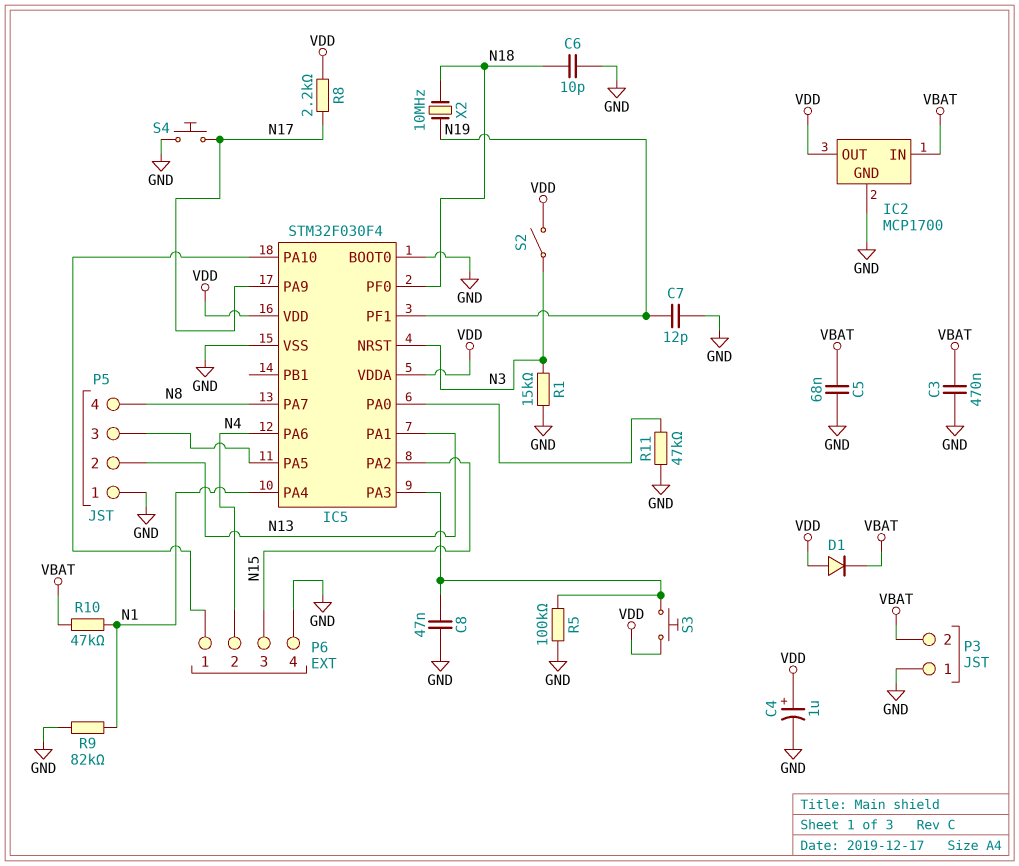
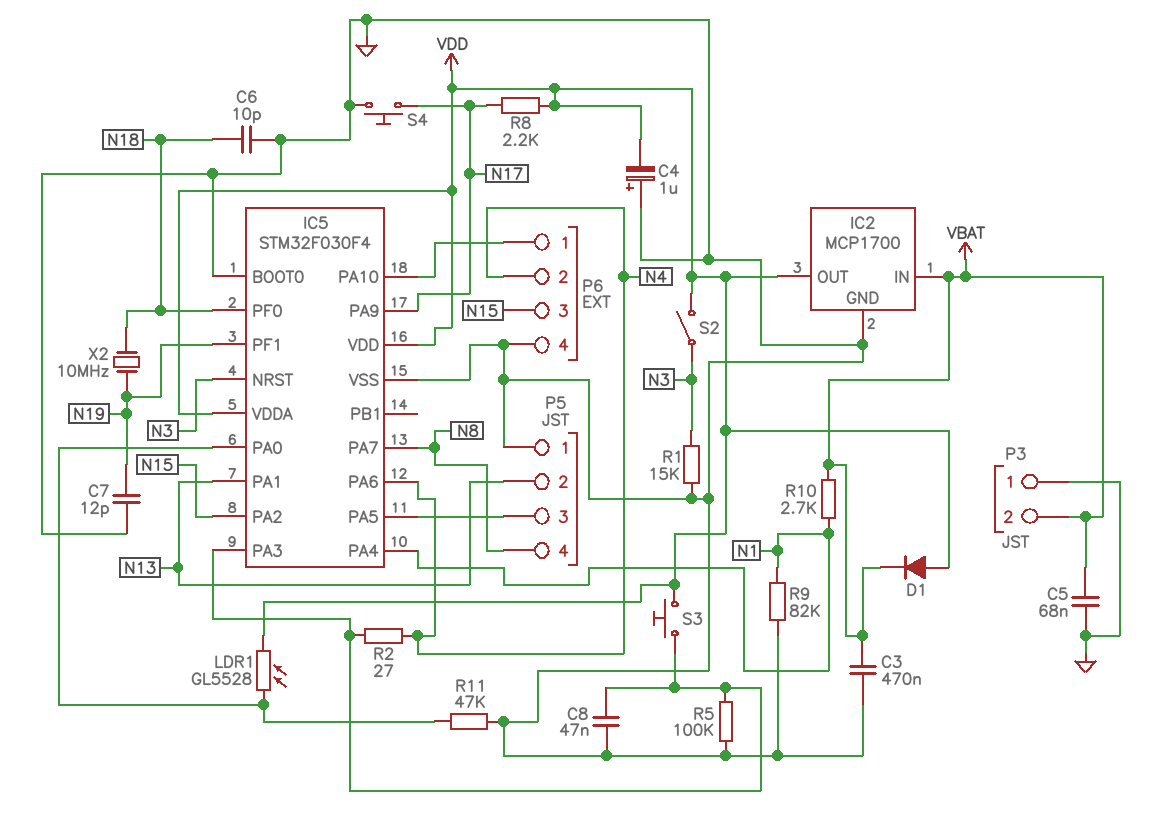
C4: 1uF (plus VDD, minus GND) -> 1uF (plus GND, minus VDD)
LDR1: none -> GL5528 (IC5/PA0, VDD)
R2: none -> 27 (IC5/PA3, N4)
R10: 47k (N1, VBAT) -> 2.7k (N1, VBAT)

